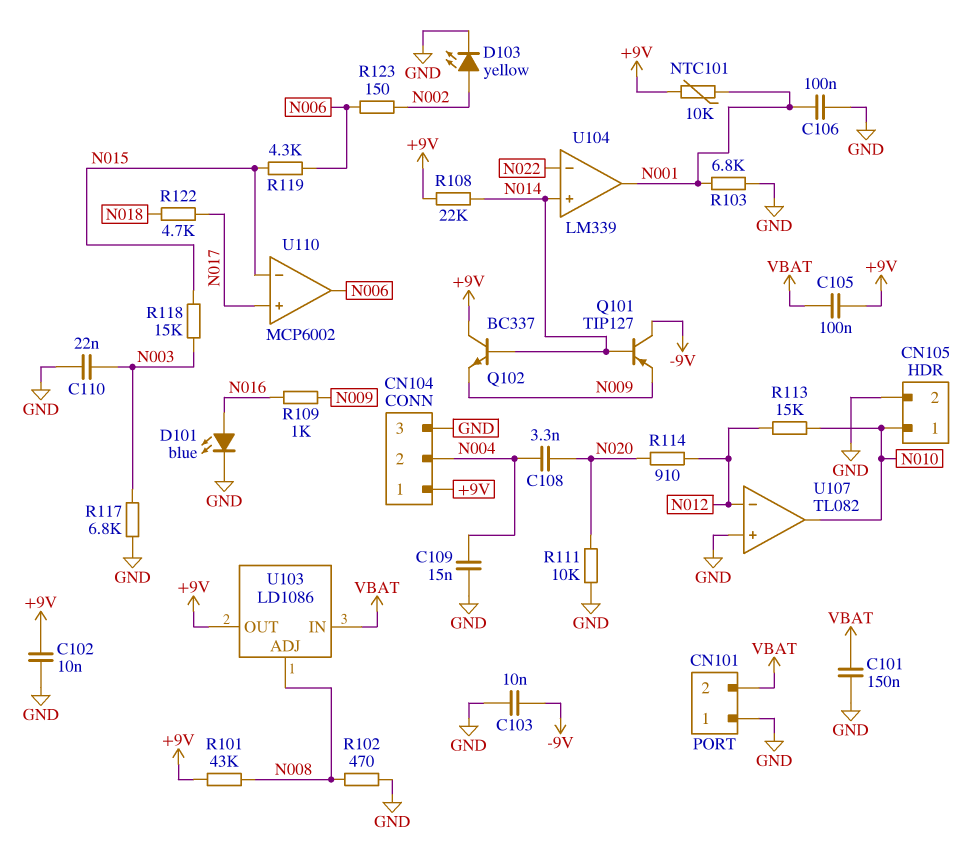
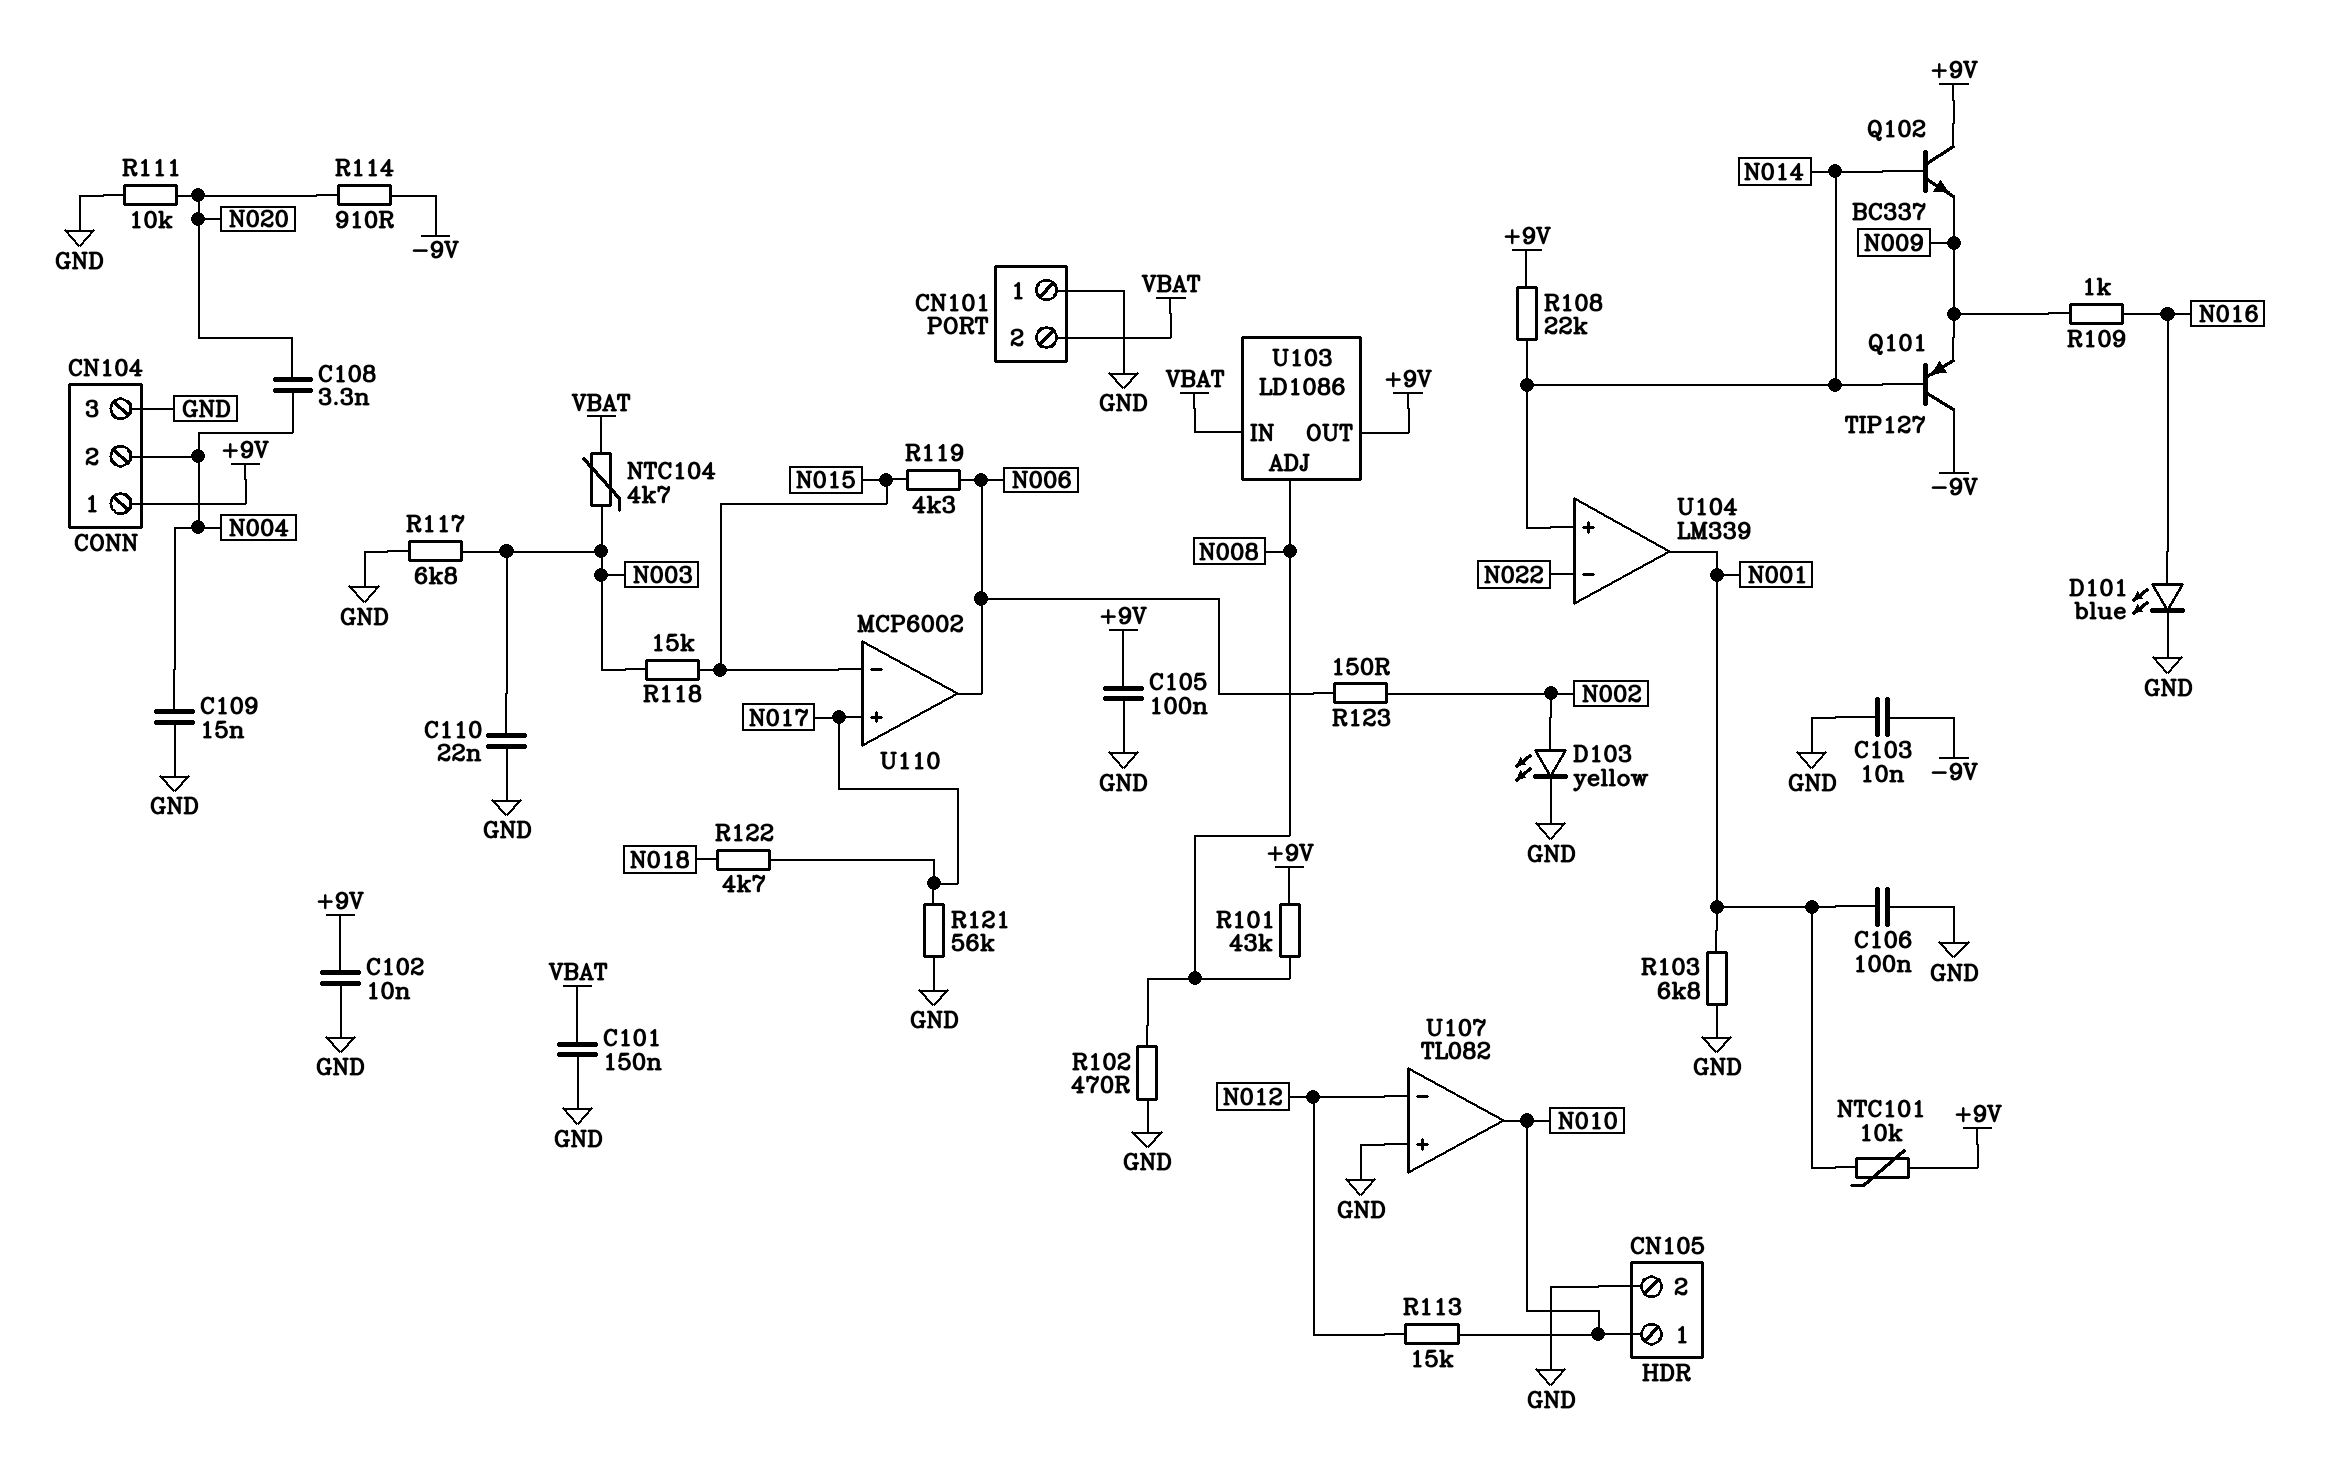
C105: 100nF (+9V, VBAT) -> 100nF (+9V, GND)
NTC104: none -> 4.7k (N003, VBAT)
R114: 910 (N012, N020) -> 910 (-9V, N020)
R121: none -> 56k (GND, N017)

